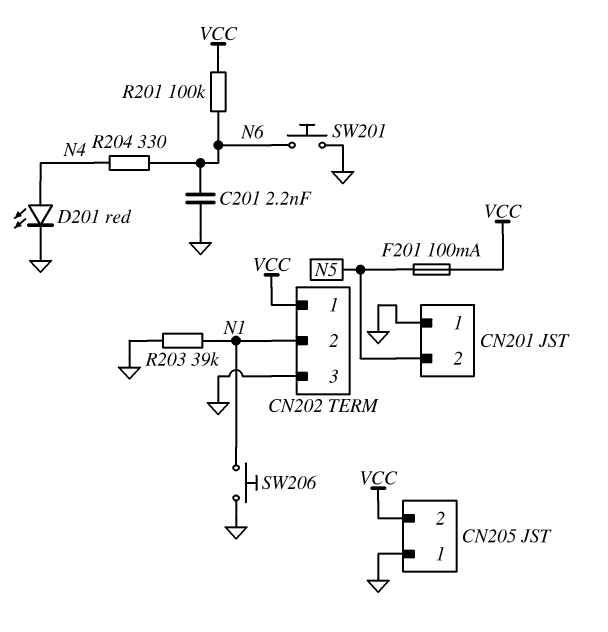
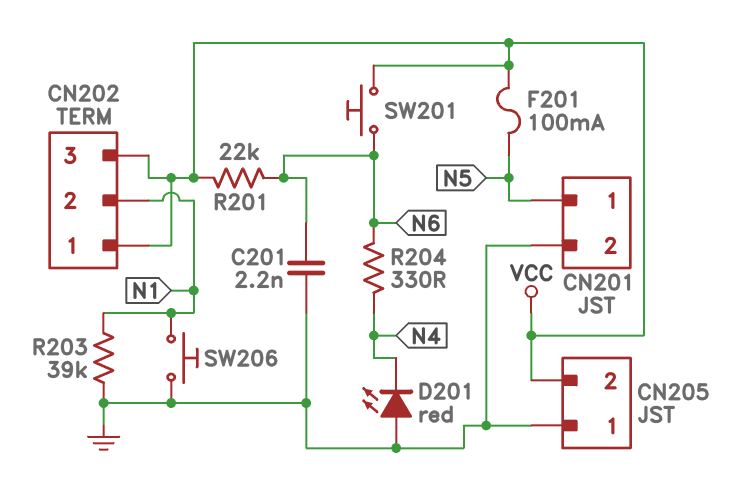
CN201 pin 1: GND -> N5
CN201 pin 2: N5 -> GND
CN202 pin 3: GND -> VCC
D201: LED red (A N4, K GND) -> LED red (A GND, K N4)
R201: 100k (N6, VCC) -> 22k (N6, VCC)
SW201: button (GND, N6) -> button (N6, VCC)

